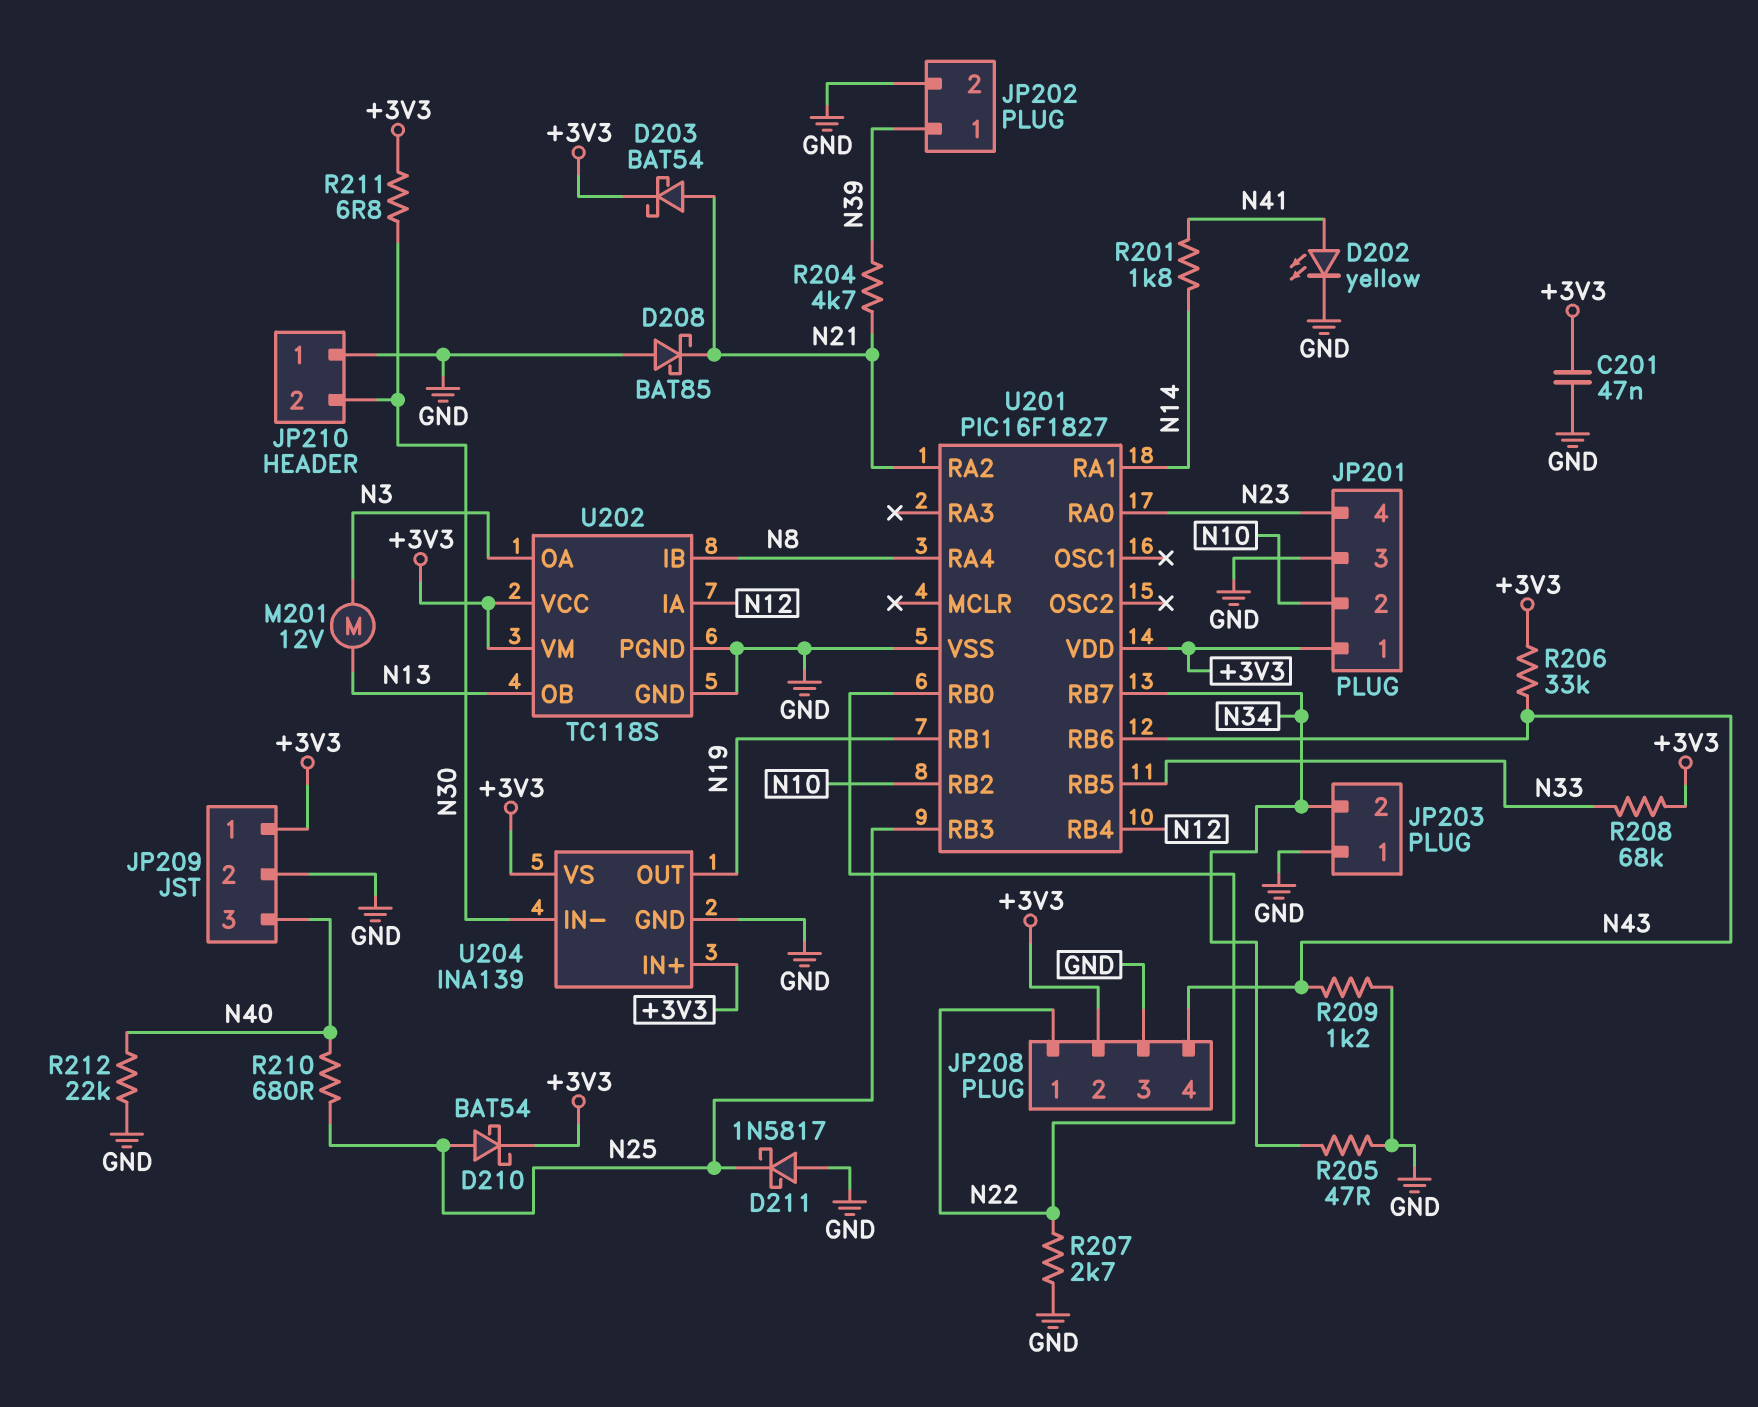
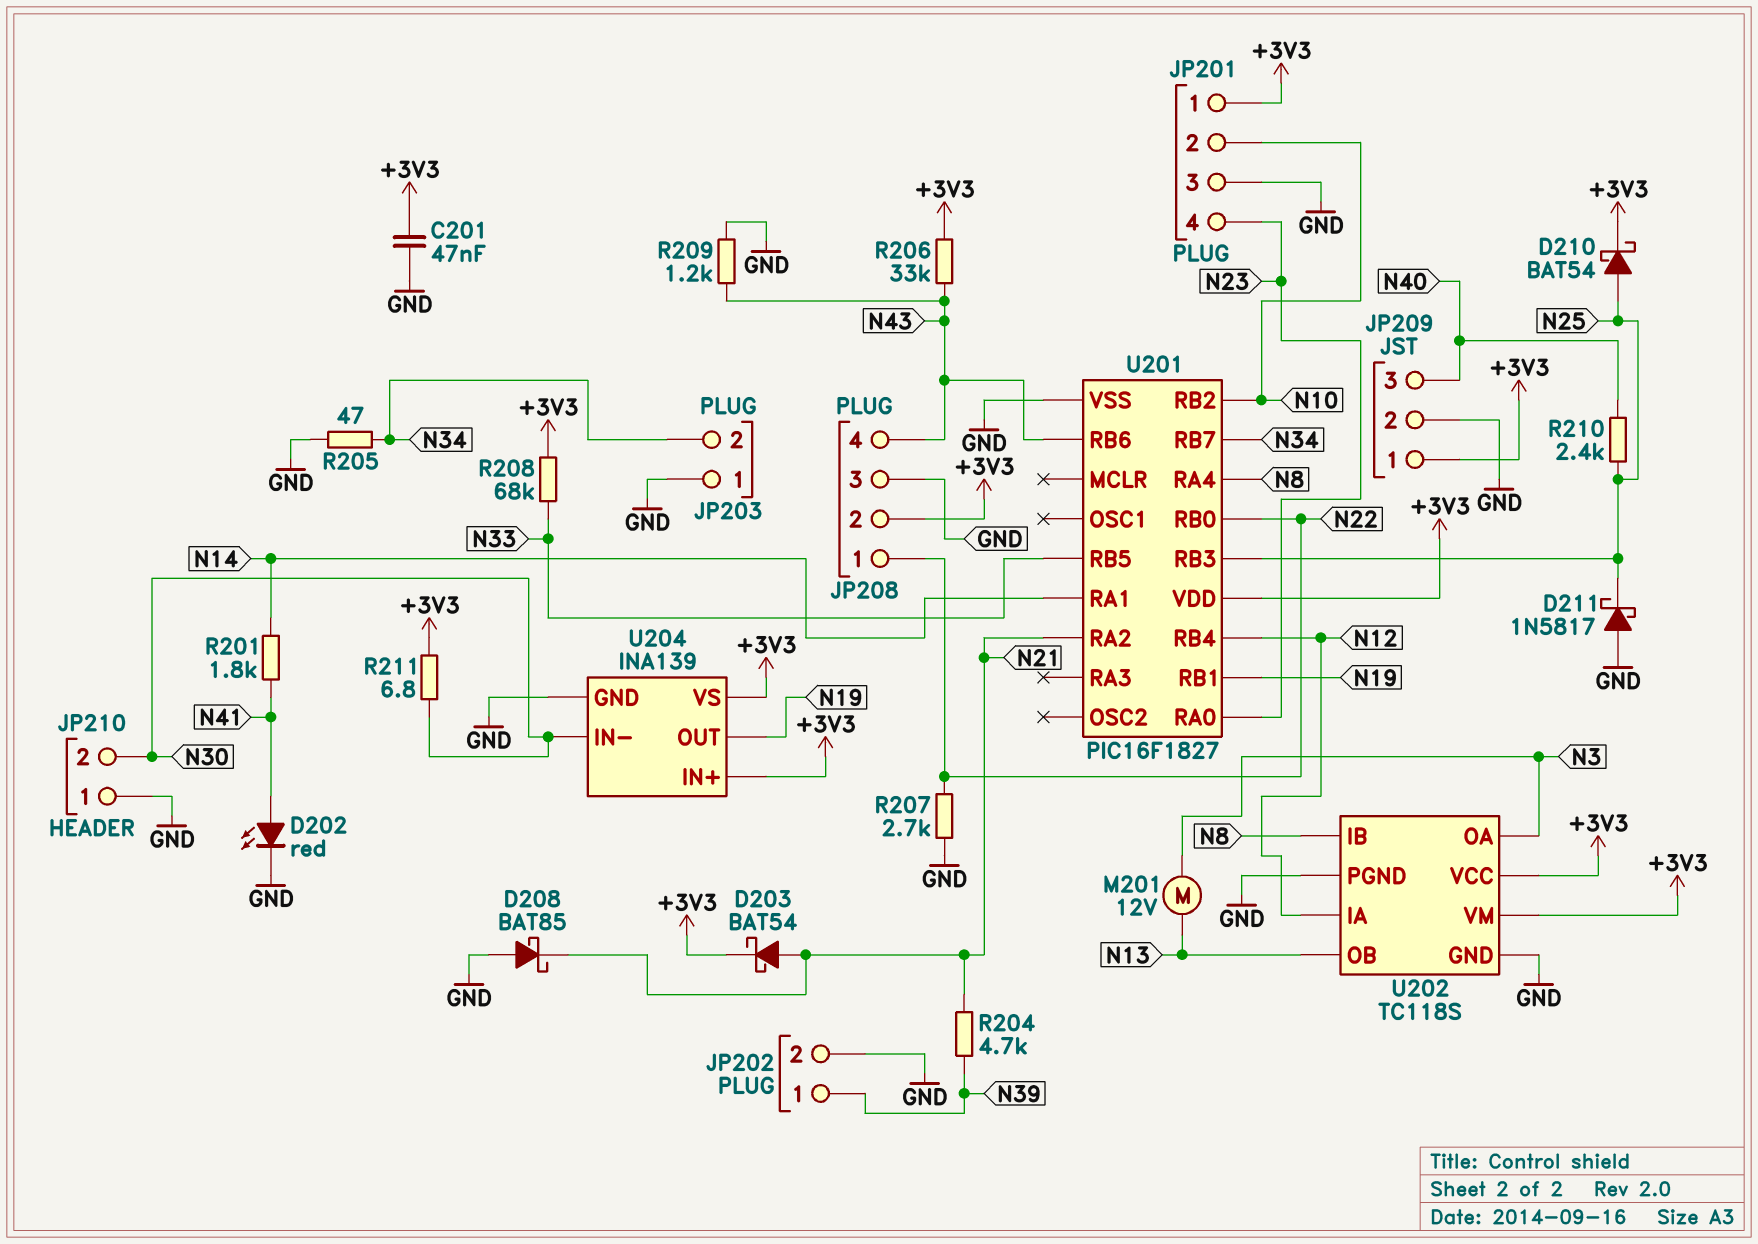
D202: LED yellow (A N41, K GND) -> LED red (A N41, K GND)
R210: 680 (N25, N40) -> 2.4k (N25, N40)
R212: 22k (GND, N40) -> none

